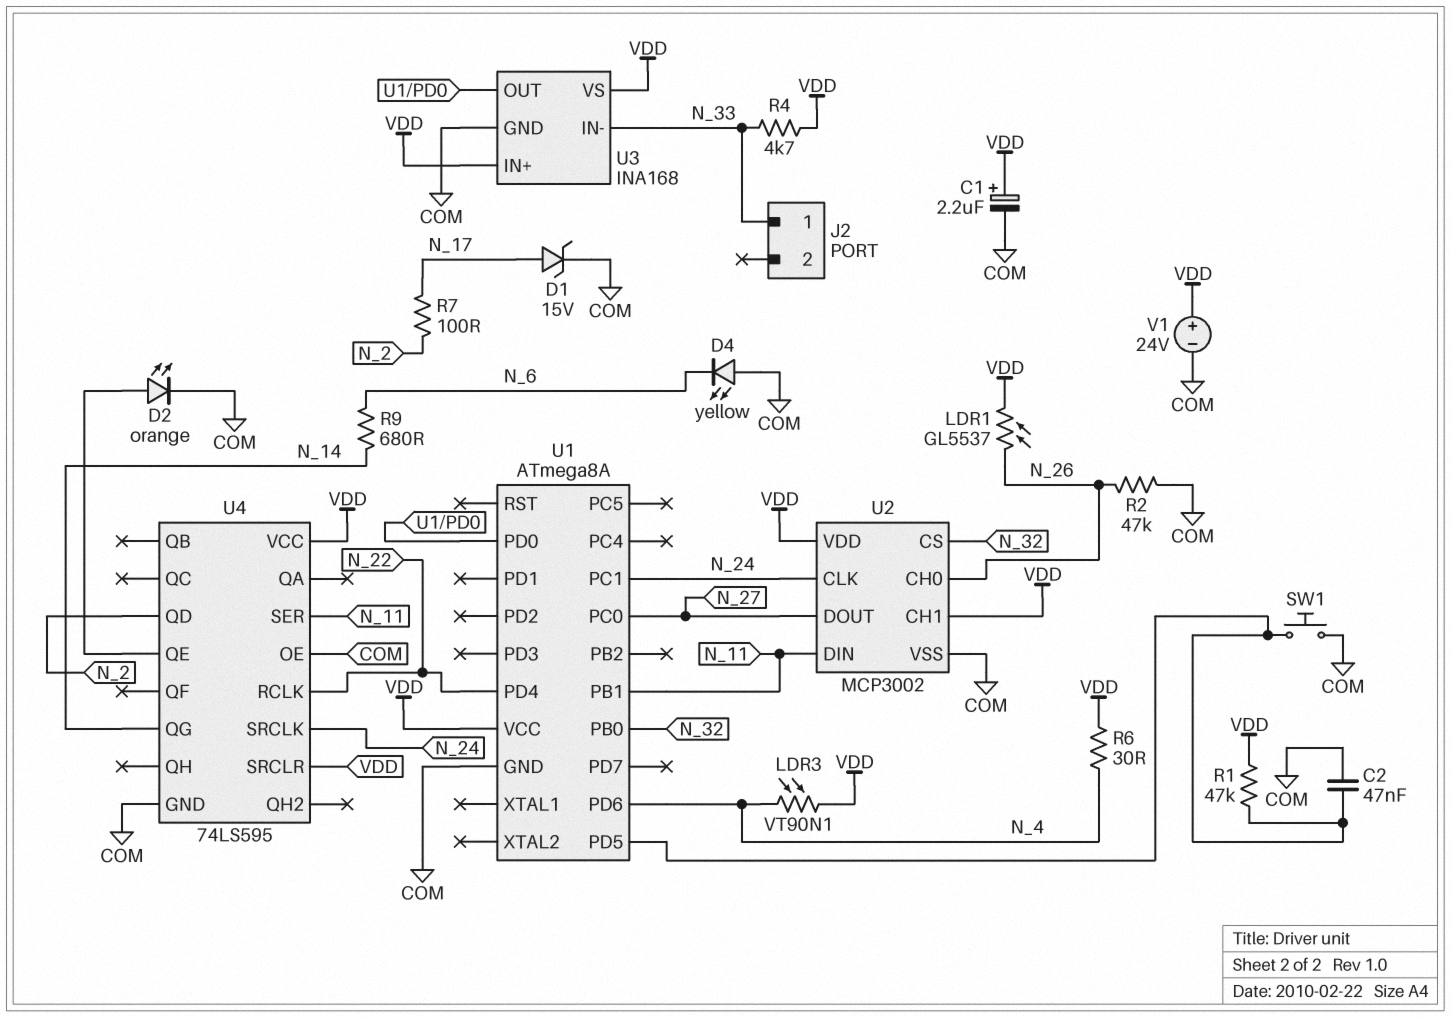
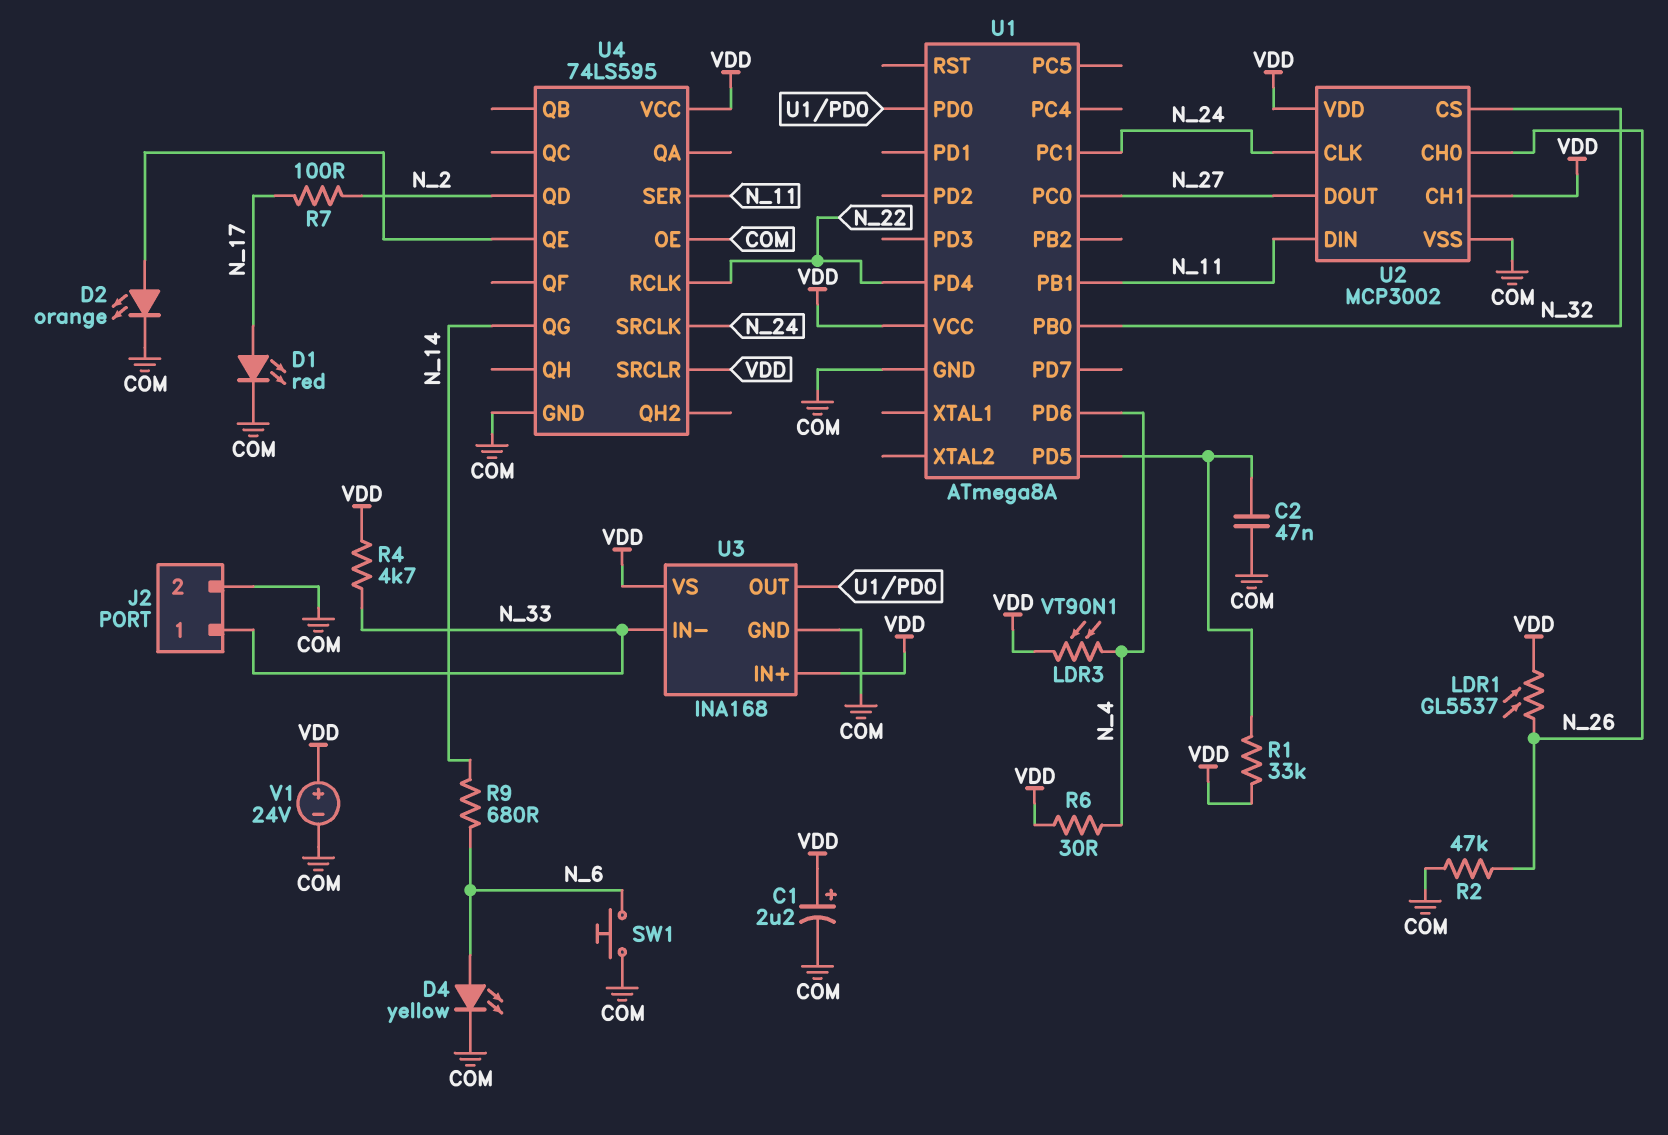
D1: zener 15V (A N_17, K COM) -> LED red (A N_17, K COM)
D4: LED yellow (A COM, K N_6) -> LED yellow (A N_6, K COM)
J2 pin 2: none -> COM
R1: 47k (U1/PD5, VDD) -> 33k (U1/PD5, VDD)
SW1: button (COM, U1/PD5) -> button (COM, N_6)

